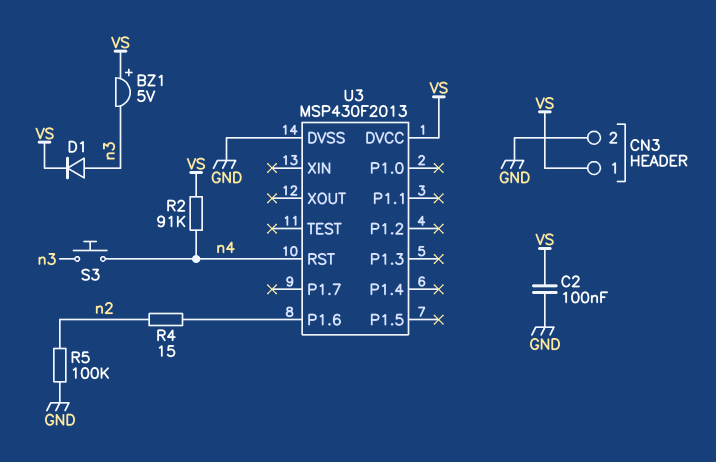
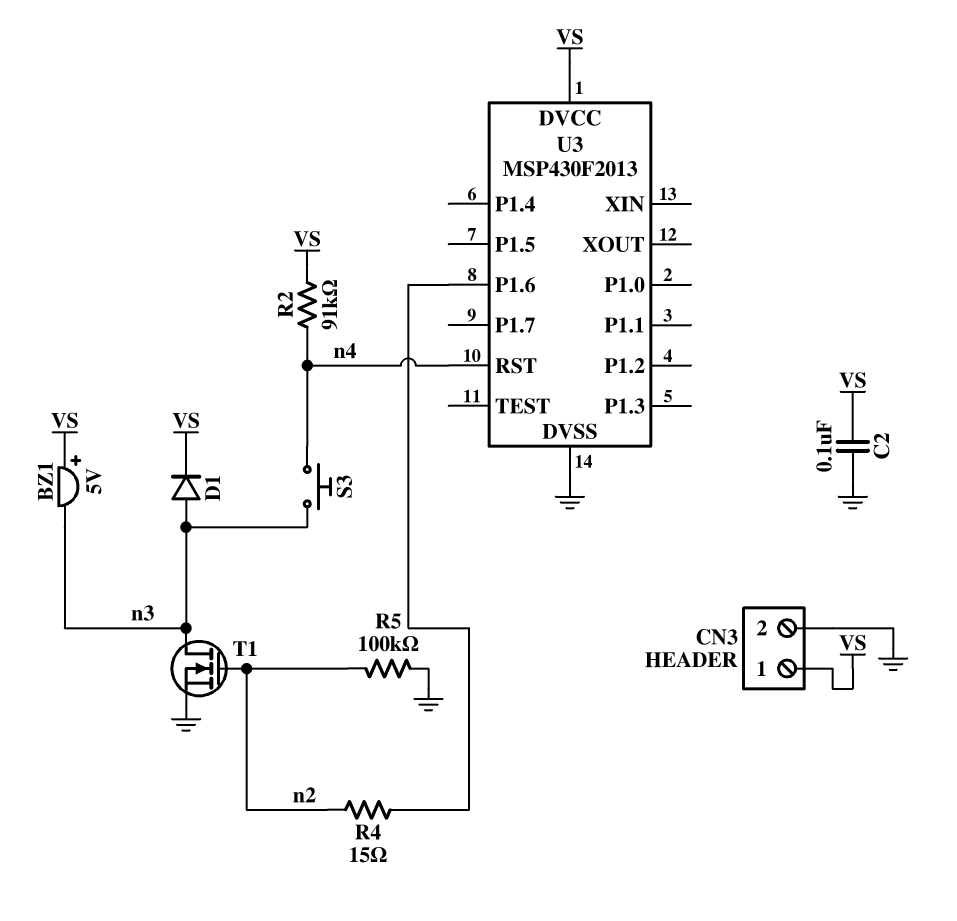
T1: none -> NMOS (G n2, D n3, S GND)

